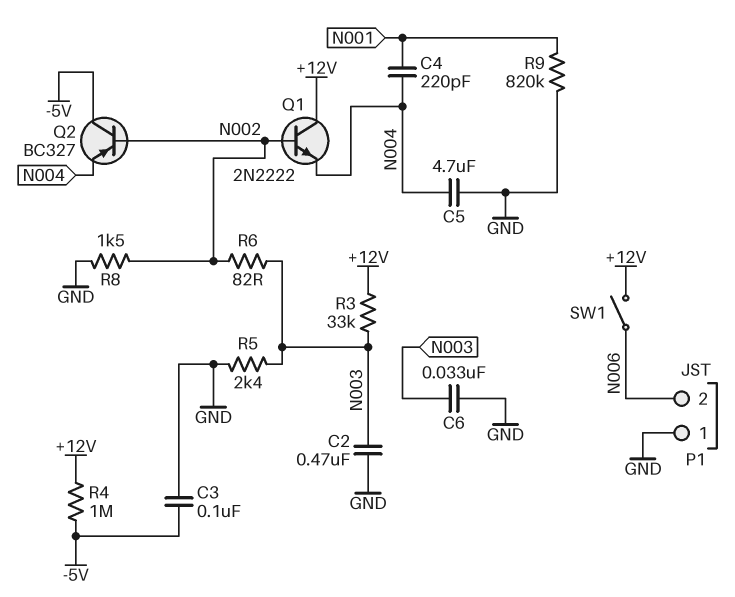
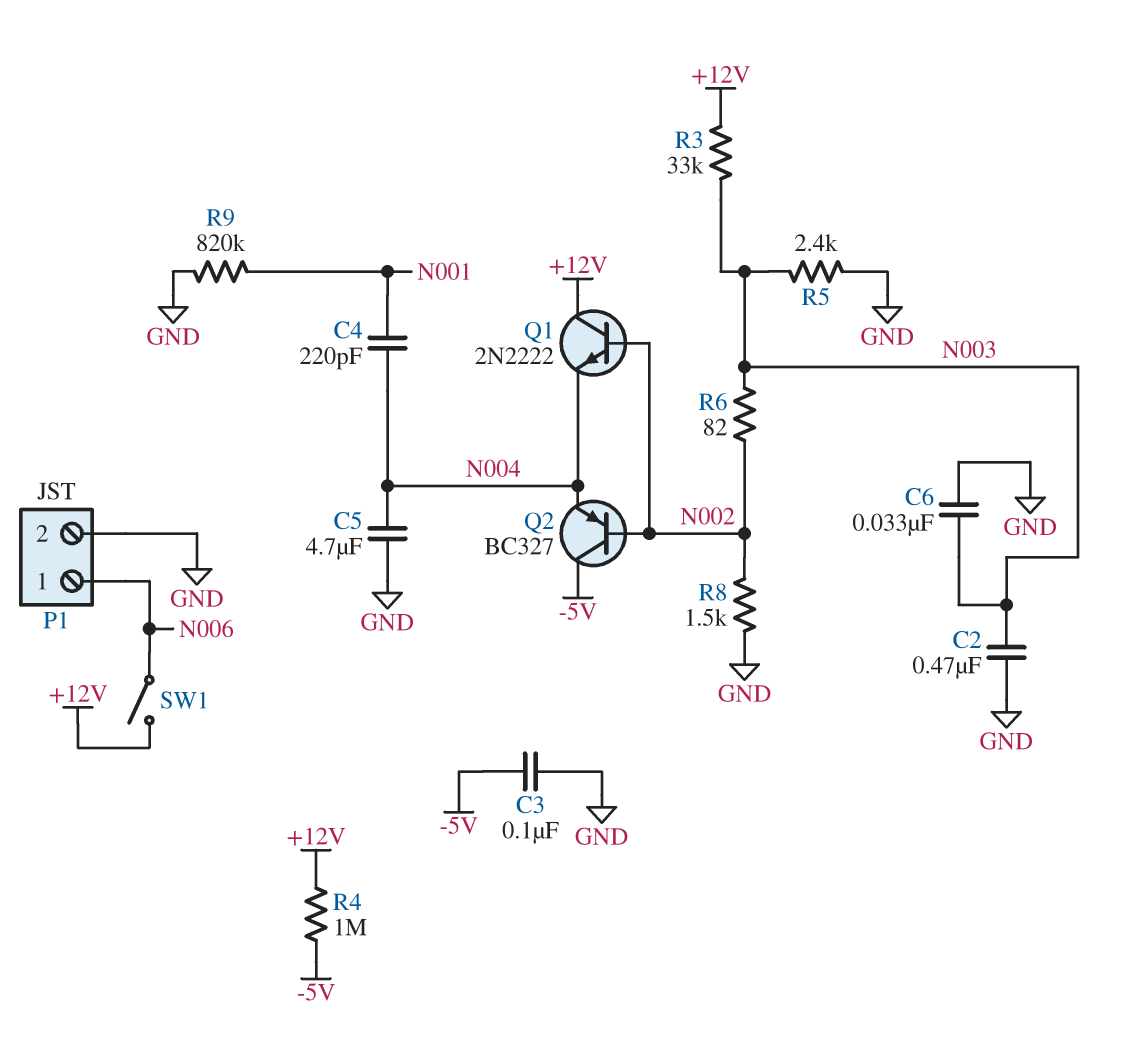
P1 pin 1: GND -> N006
P1 pin 2: N006 -> GND

